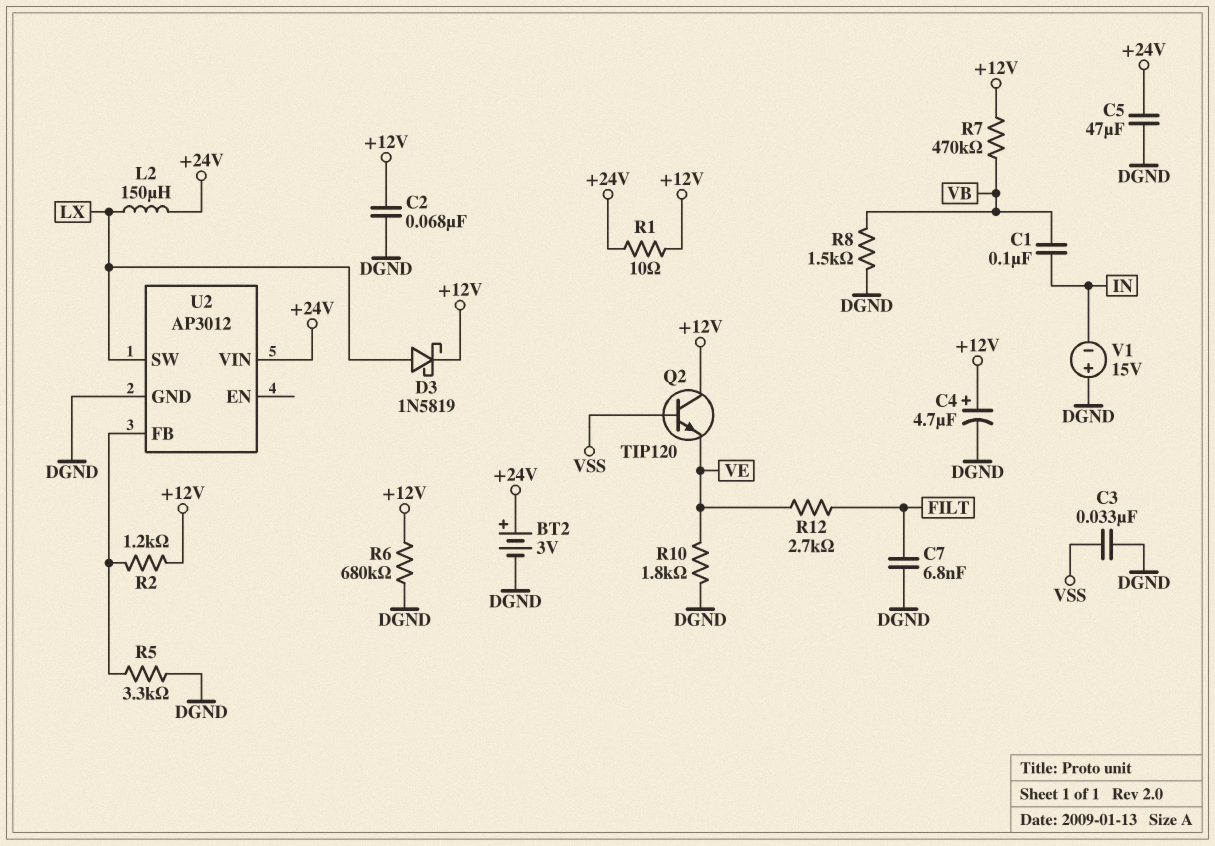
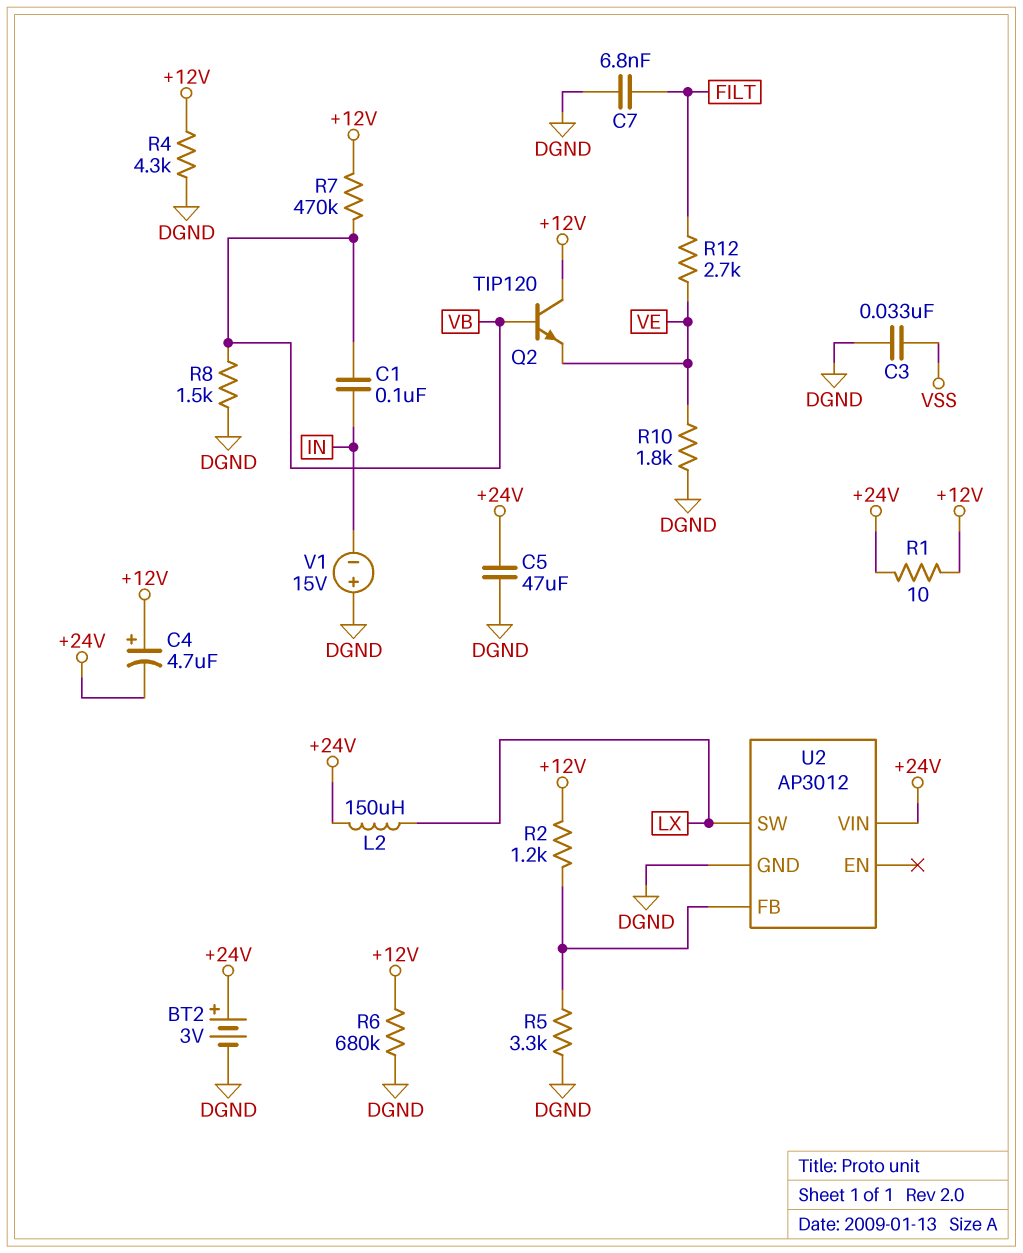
C2: 68nF (+12V, DGND) -> none
C4: 4.7uF (plus +12V, minus DGND) -> 4.7uF (plus +12V, minus +24V)
D3: schottky 1N5819 (A LX, K +12V) -> none
Q2: NPN TIP120 (B VSS, C +12V, E VE) -> NPN TIP120 (B VB, C +12V, E VE)
R4: none -> 4.3k (+12V, DGND)

